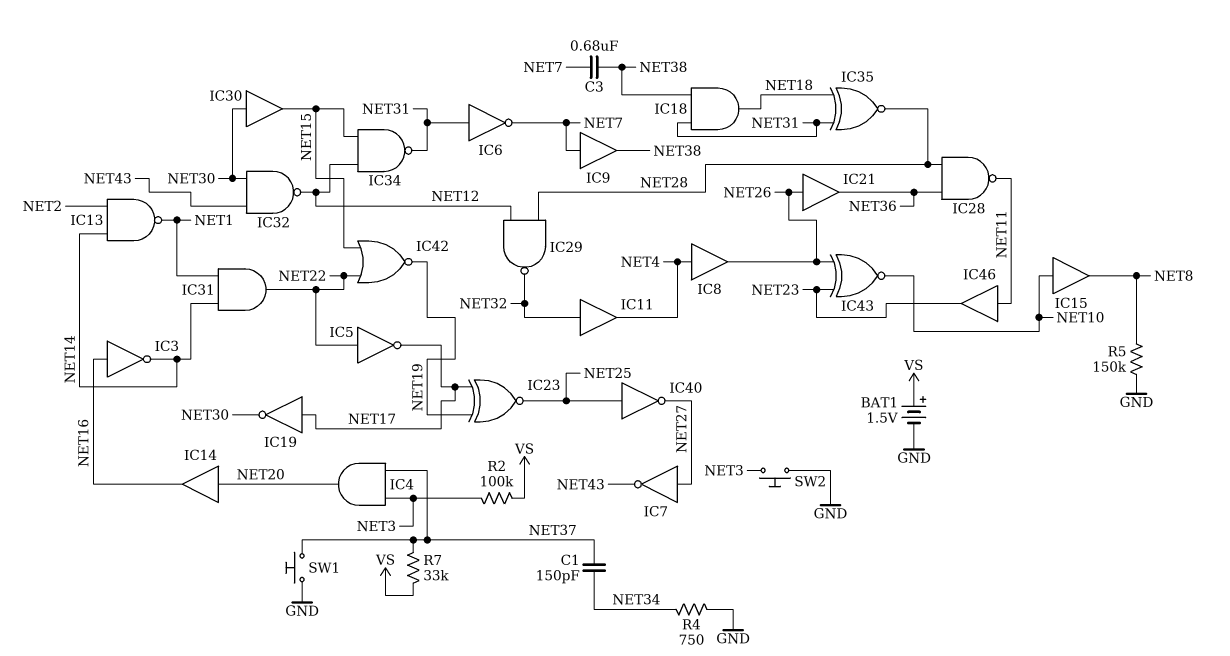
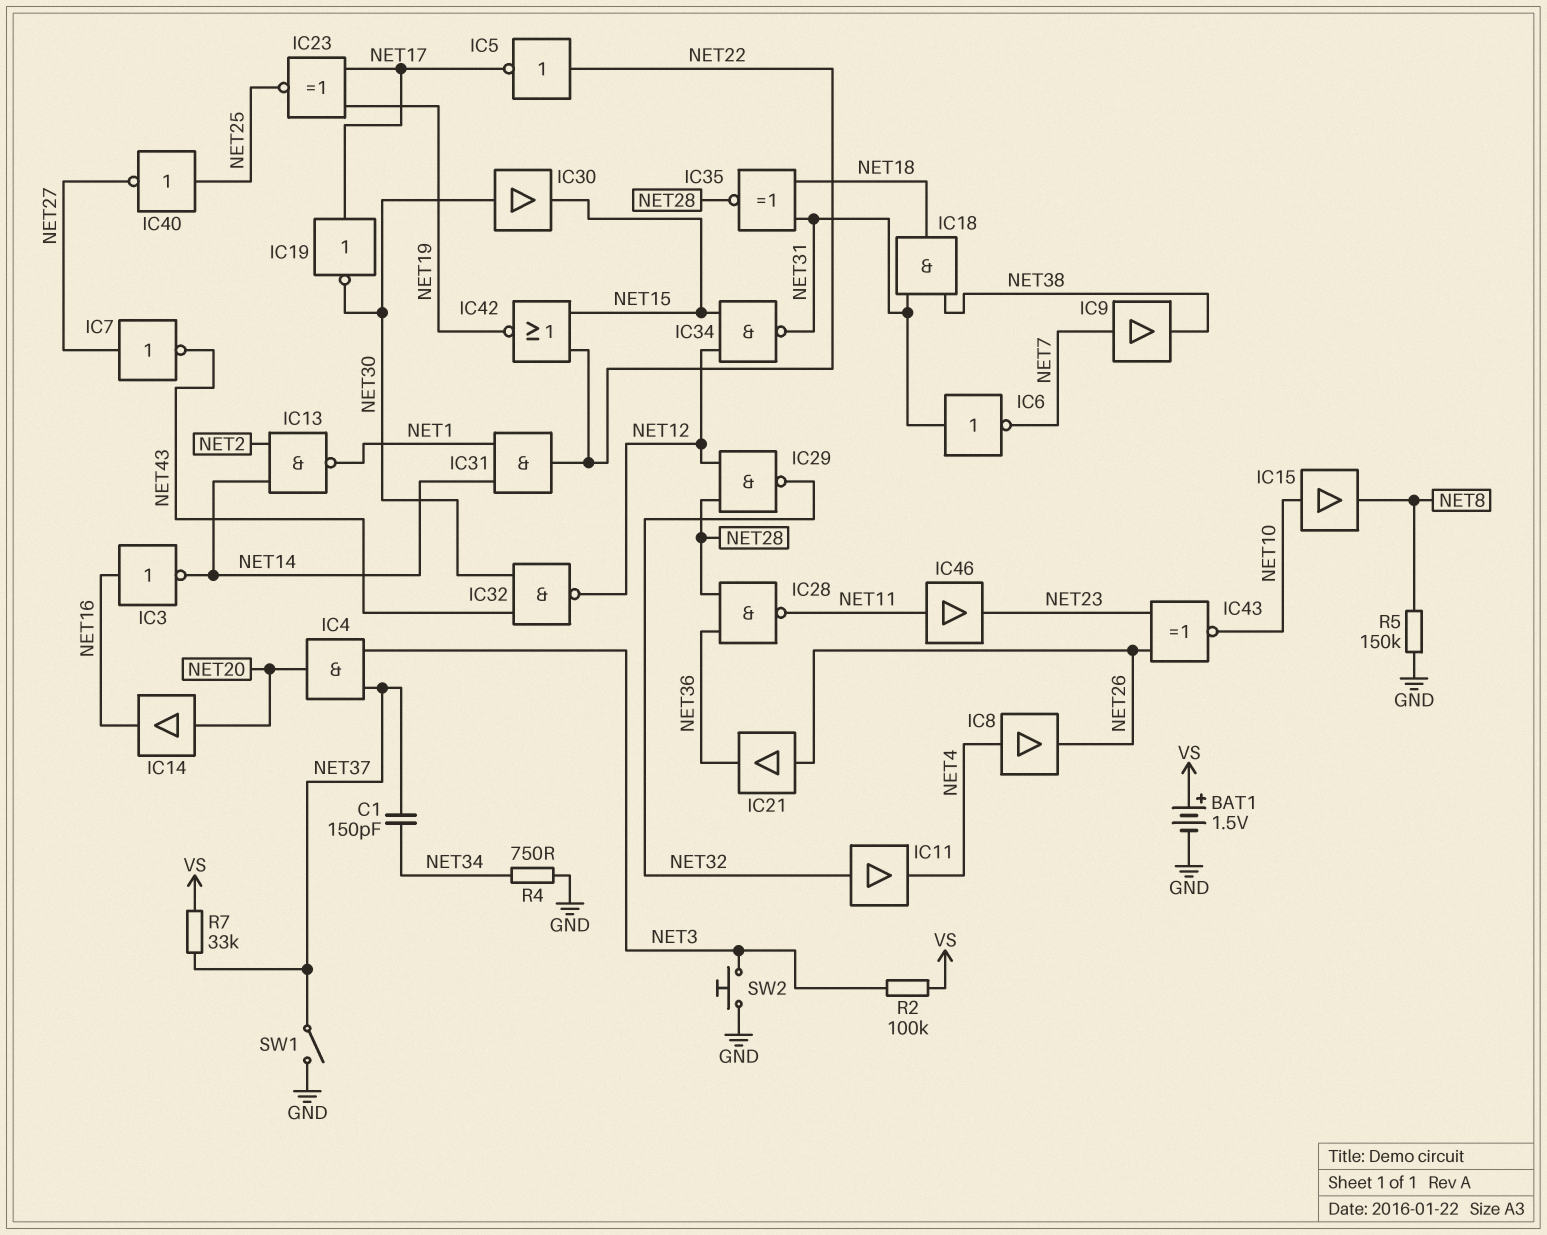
C3: 680nF (NET7, NET38) -> none
SW1: button (GND, NET37) -> switch (GND, NET37)

